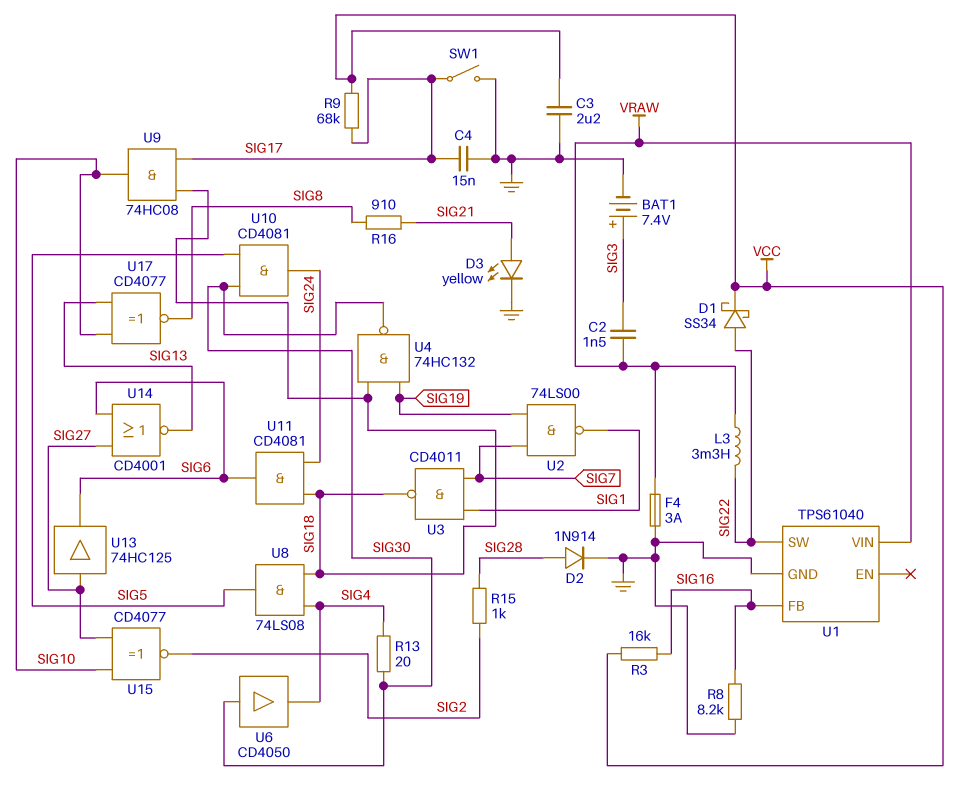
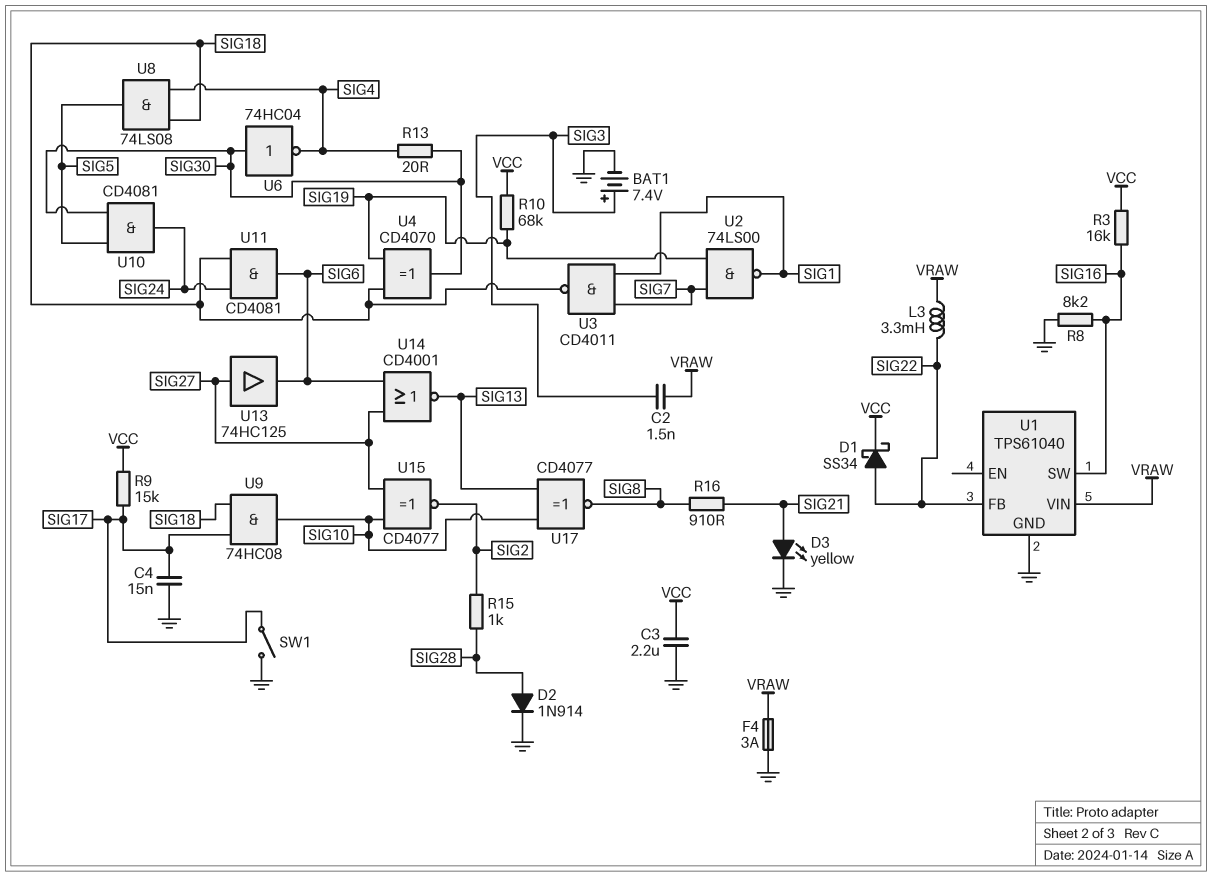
R9: 68k (SIG17, VCC) -> 15k (SIG17, VCC)
R10: none -> 68k (SIG19, VCC)
U1 pin FB: SIG16 -> SIG22
U1 pin SW: SIG22 -> SIG16
U4: NAND 74HC132 (in SIG18, in SIG19, out SIG30) -> XOR CD4070 (in SIG18, in SIG19, out SIG30)
U6: buffer CD4050 (in SIG30, out SIG4) -> NOT 74HC04 (in SIG30, out SIG4)

